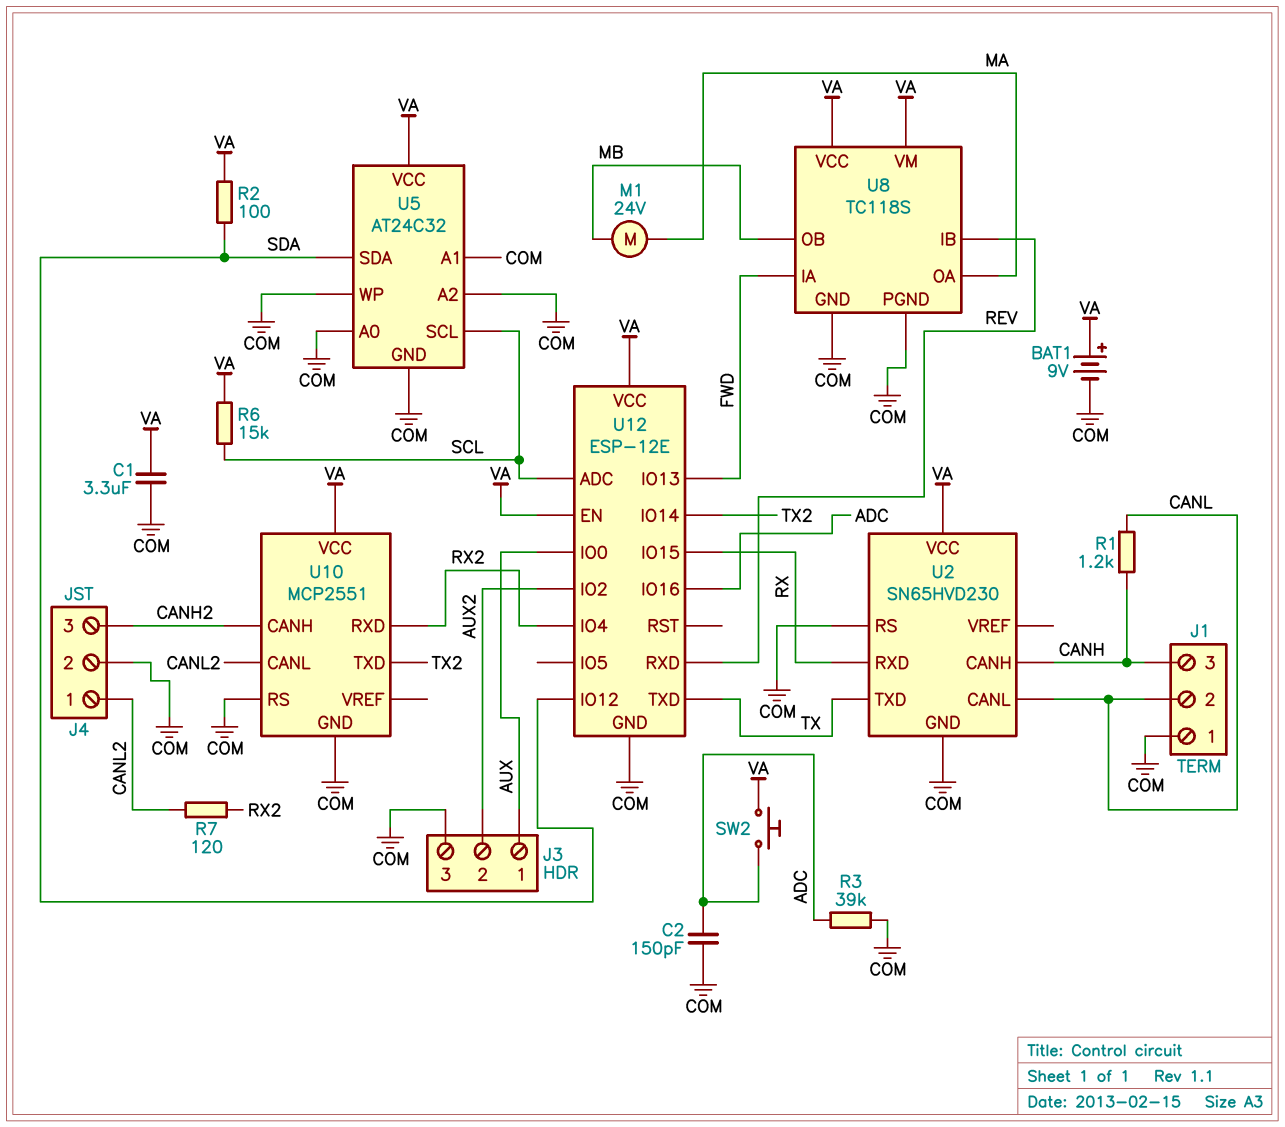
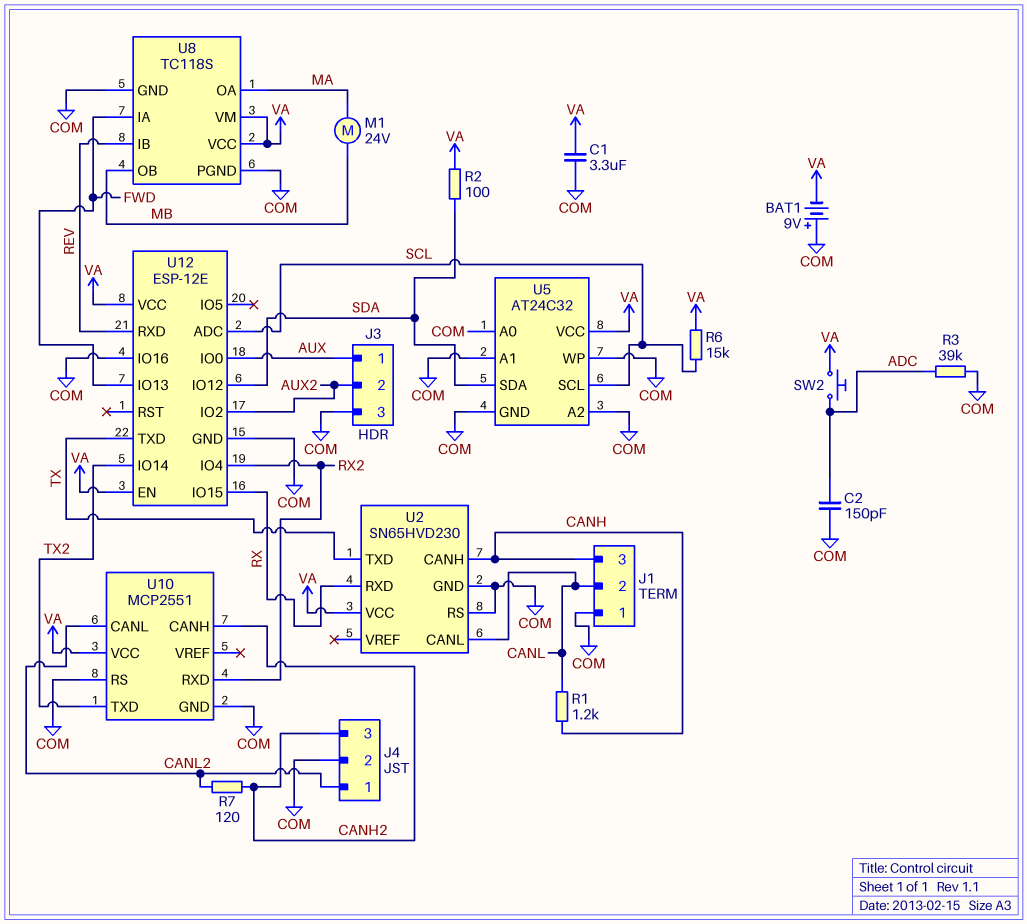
BAT1: 9V (plus VA, minus COM) -> 9V (plus COM, minus VA)
R7: 120 (CANL2, RX2) -> 120 (CANH2, CANL2)
U12 pin IO16: ADC -> COM

